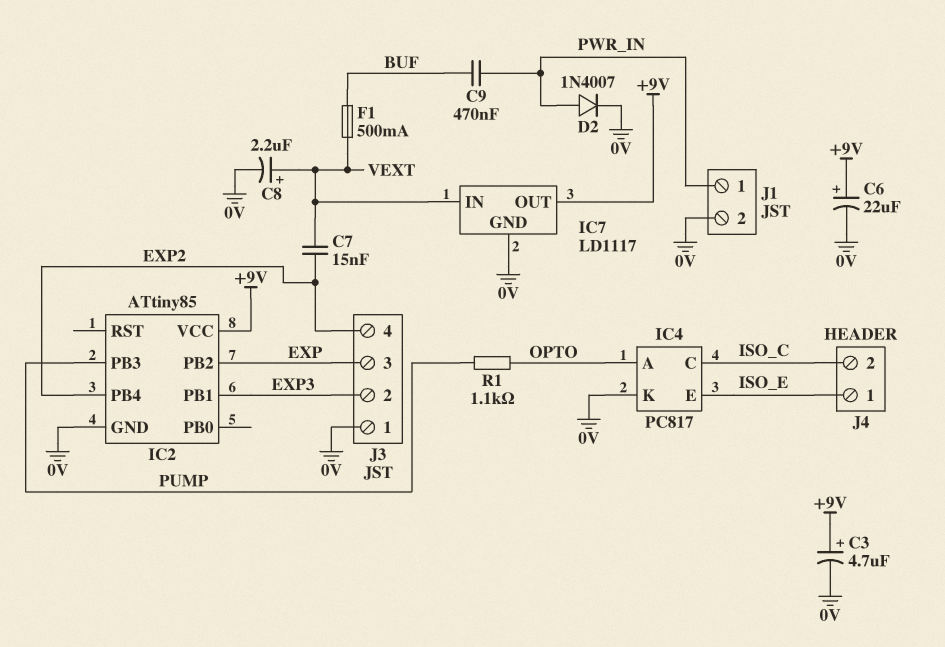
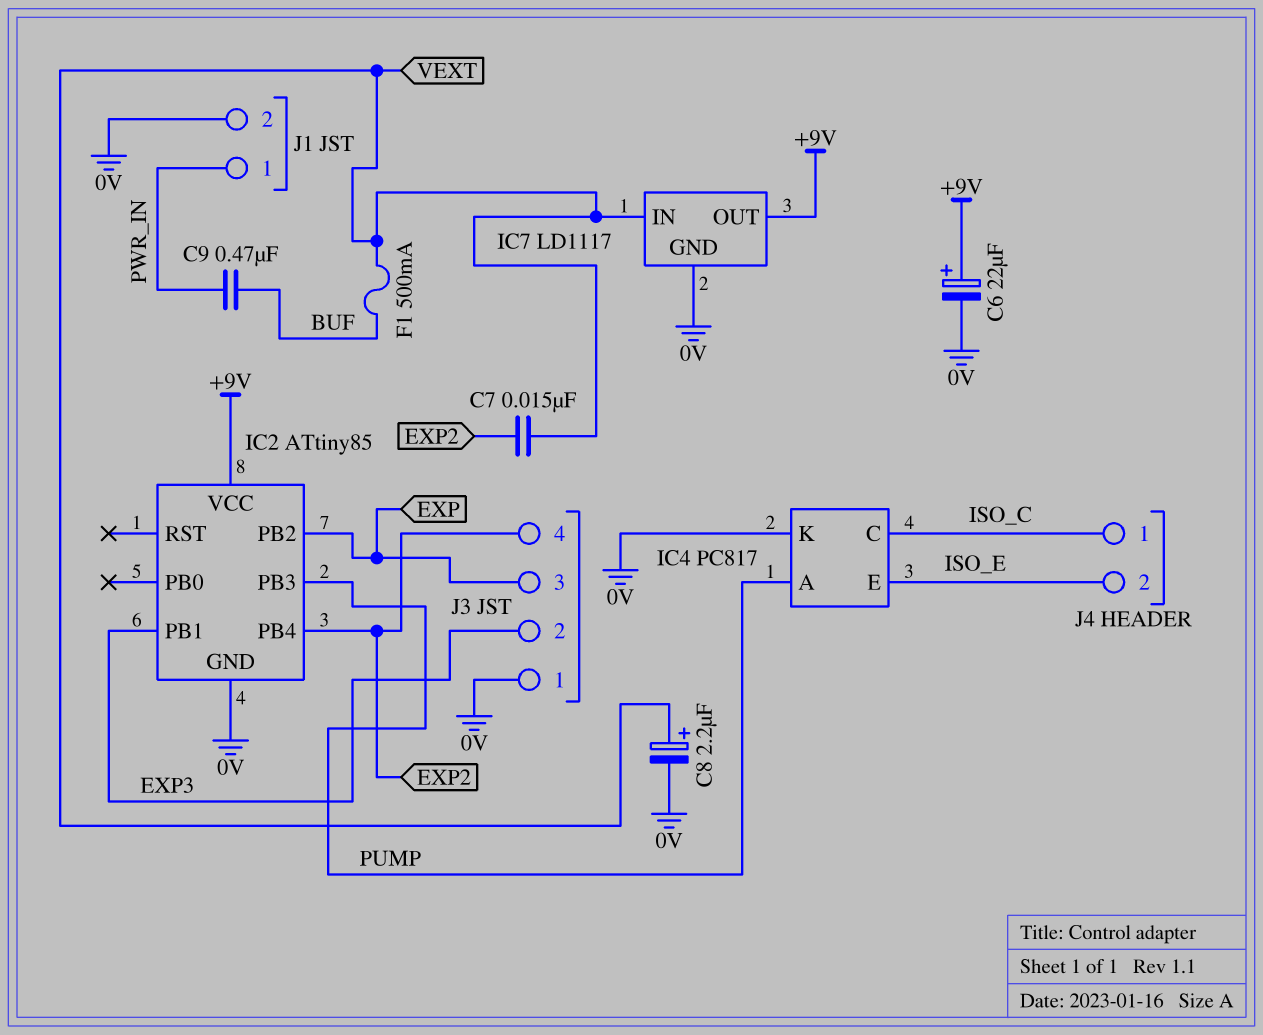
C3: 4.7uF (plus +9V, minus 0V) -> none
D2: diode 1N4007 (A PWR_IN, K 0V) -> none
IC4 pin A: OPTO -> PUMP
J4 pin 1: ISO_E -> ISO_C
J4 pin 2: ISO_C -> ISO_E
R1: 1.1k (OPTO, PUMP) -> none

